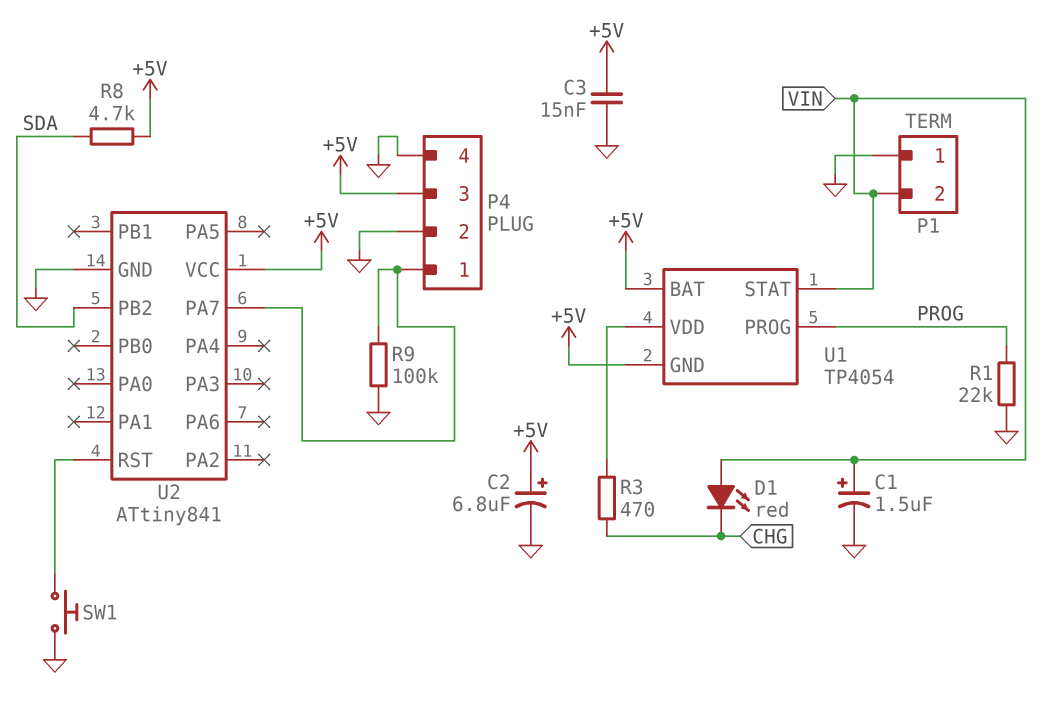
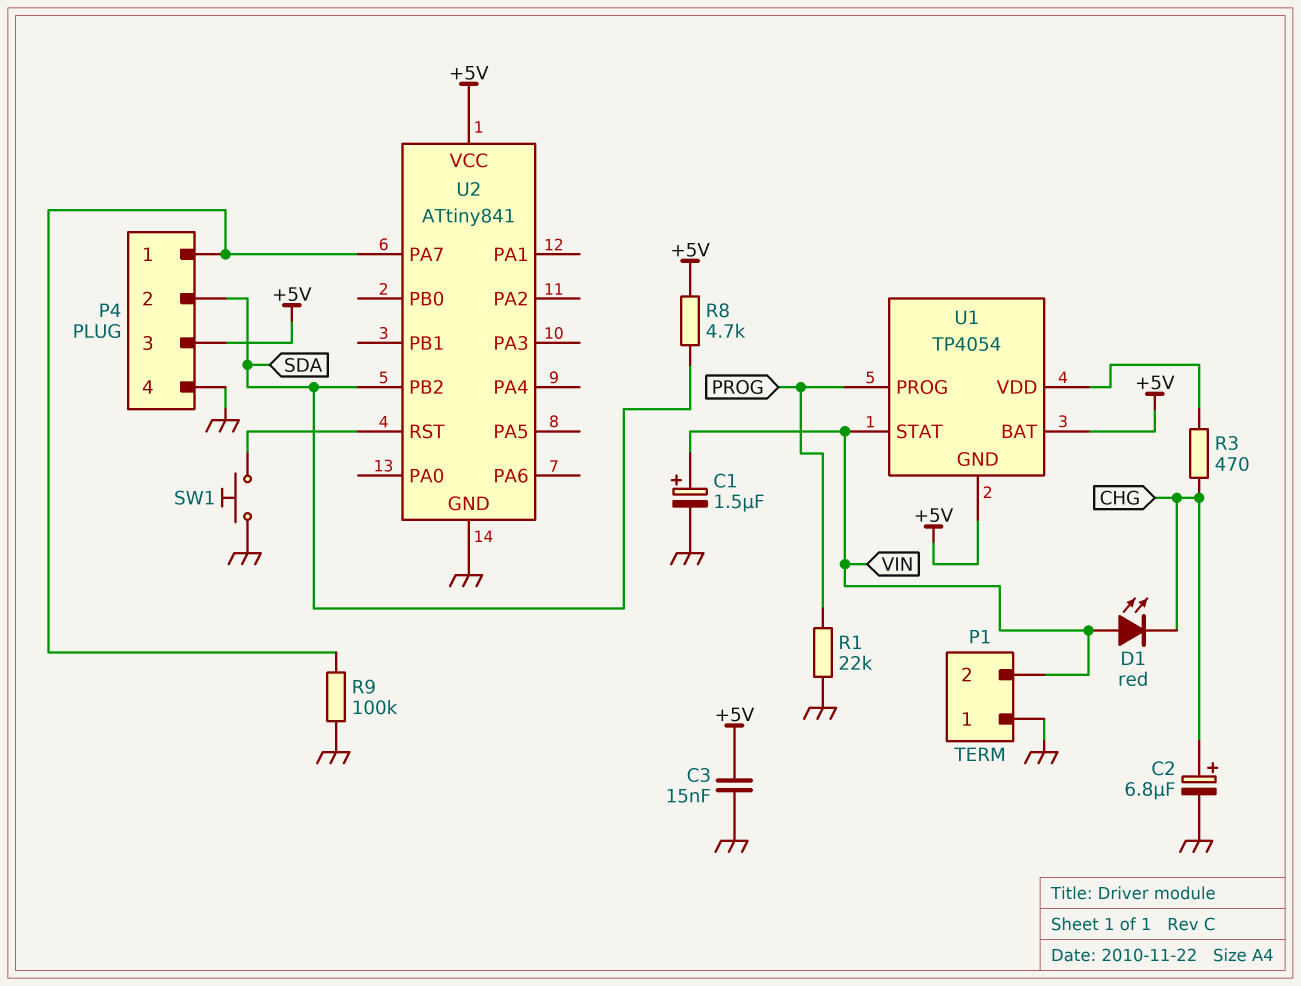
C2: 6.8uF (plus +5V, minus GND) -> 6.8uF (plus CHG, minus GND)
P4 pin 2: GND -> SDA

